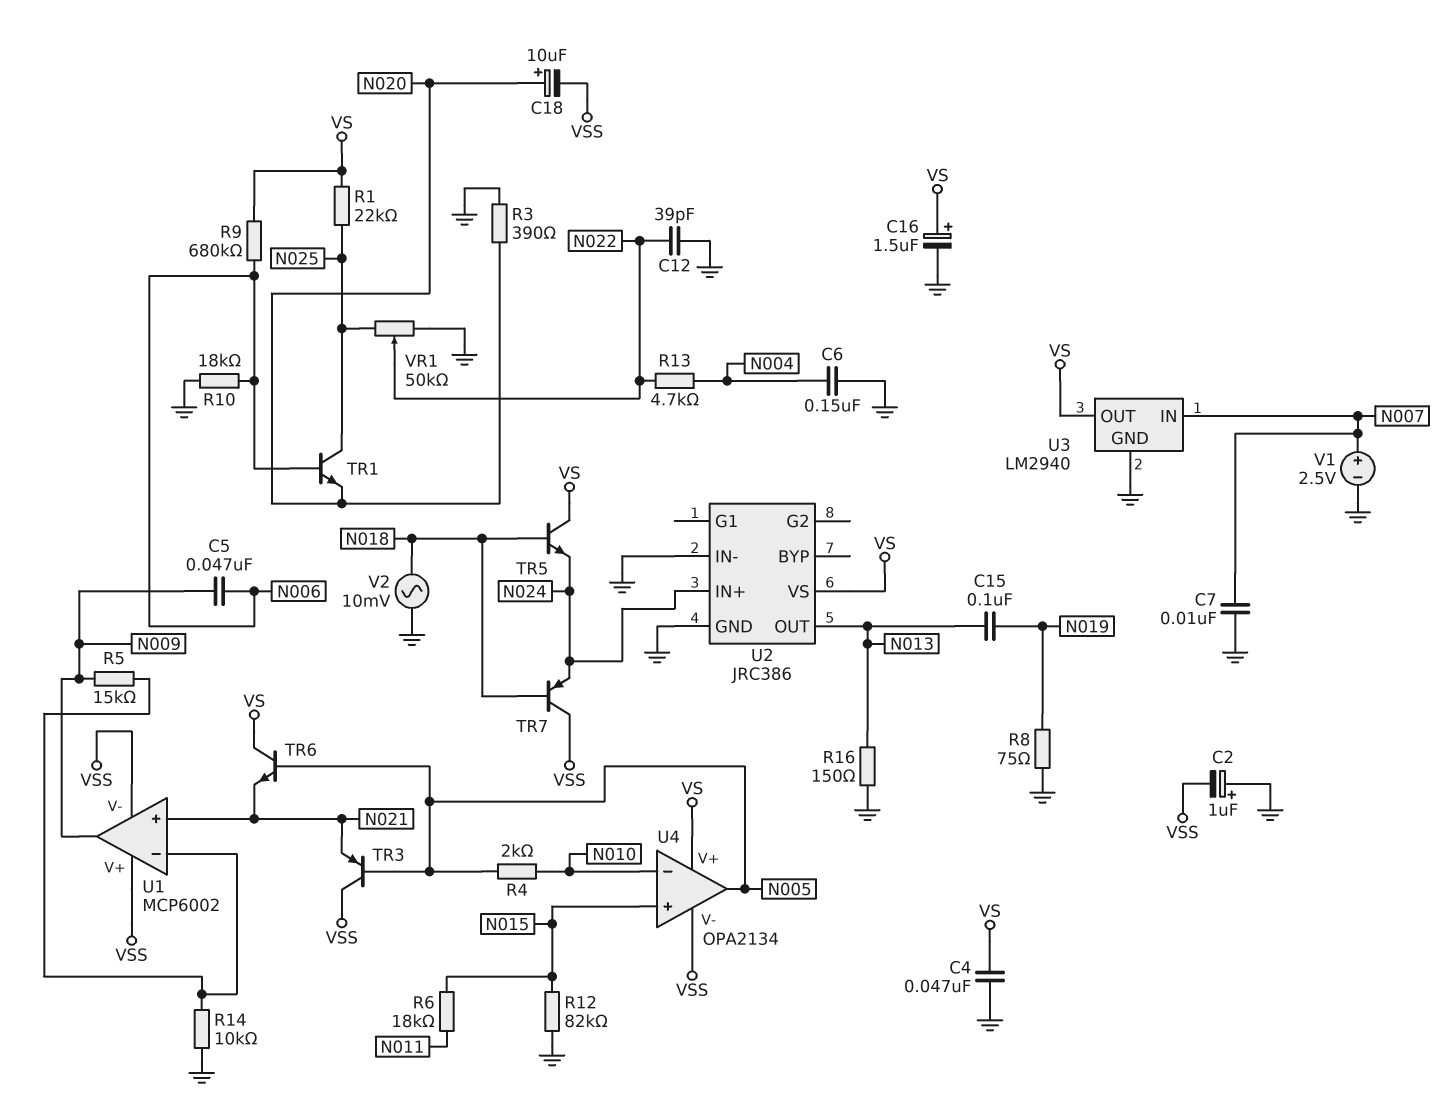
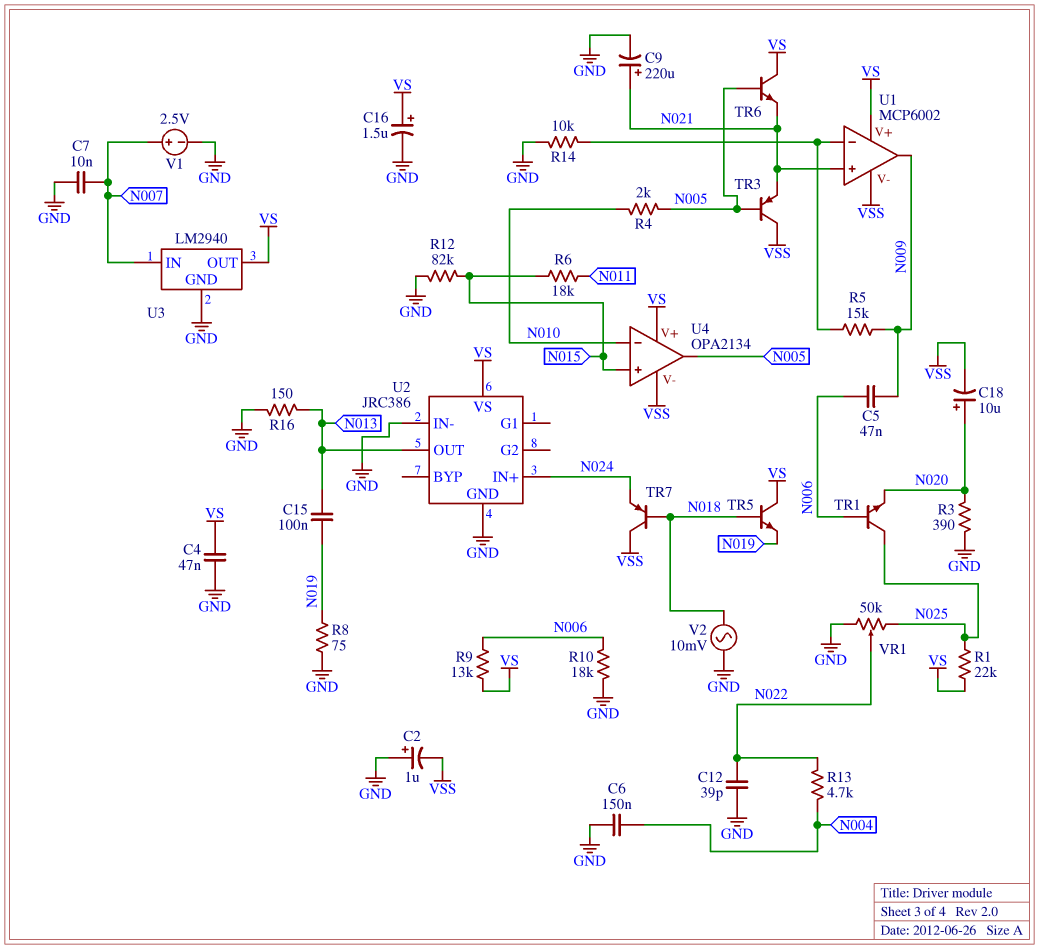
C9: none -> 220uF (plus N021, minus GND)
R9: 680k (N006, VS) -> 13k (N006, VS)
TR5: NPN (B N018, C VS, E N024) -> NPN (B N018, C VS, E N019)
U1 pin V+: VSS -> VS

